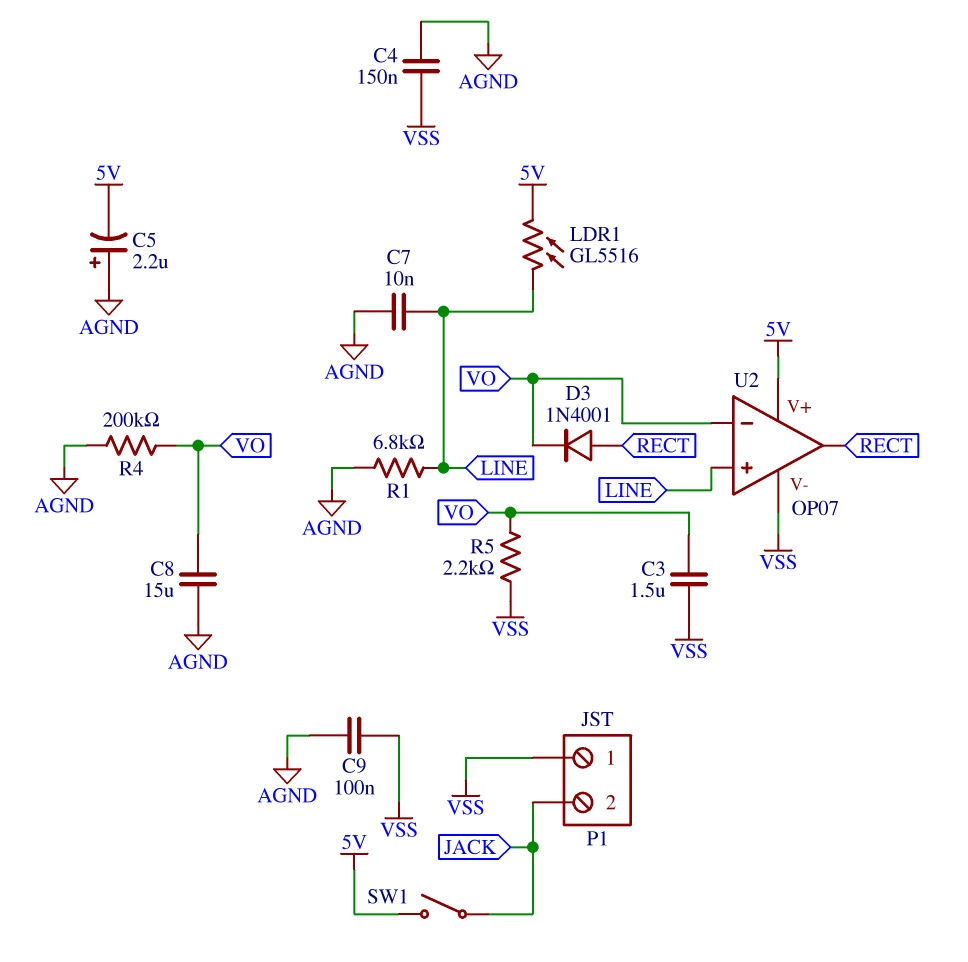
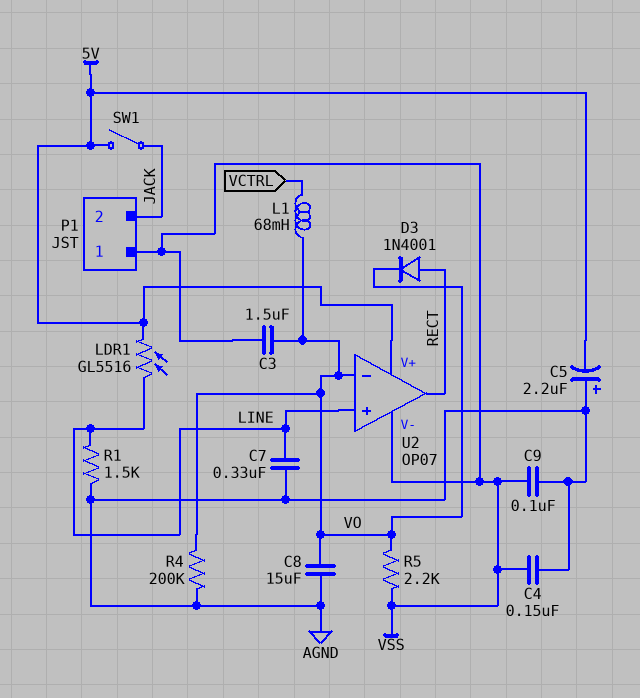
C7: 10nF (AGND, LINE) -> 330nF (AGND, LINE)
L1: none -> 68mH (VCTRL, VO)
R1: 6.8k (AGND, LINE) -> 1.5k (AGND, LINE)

